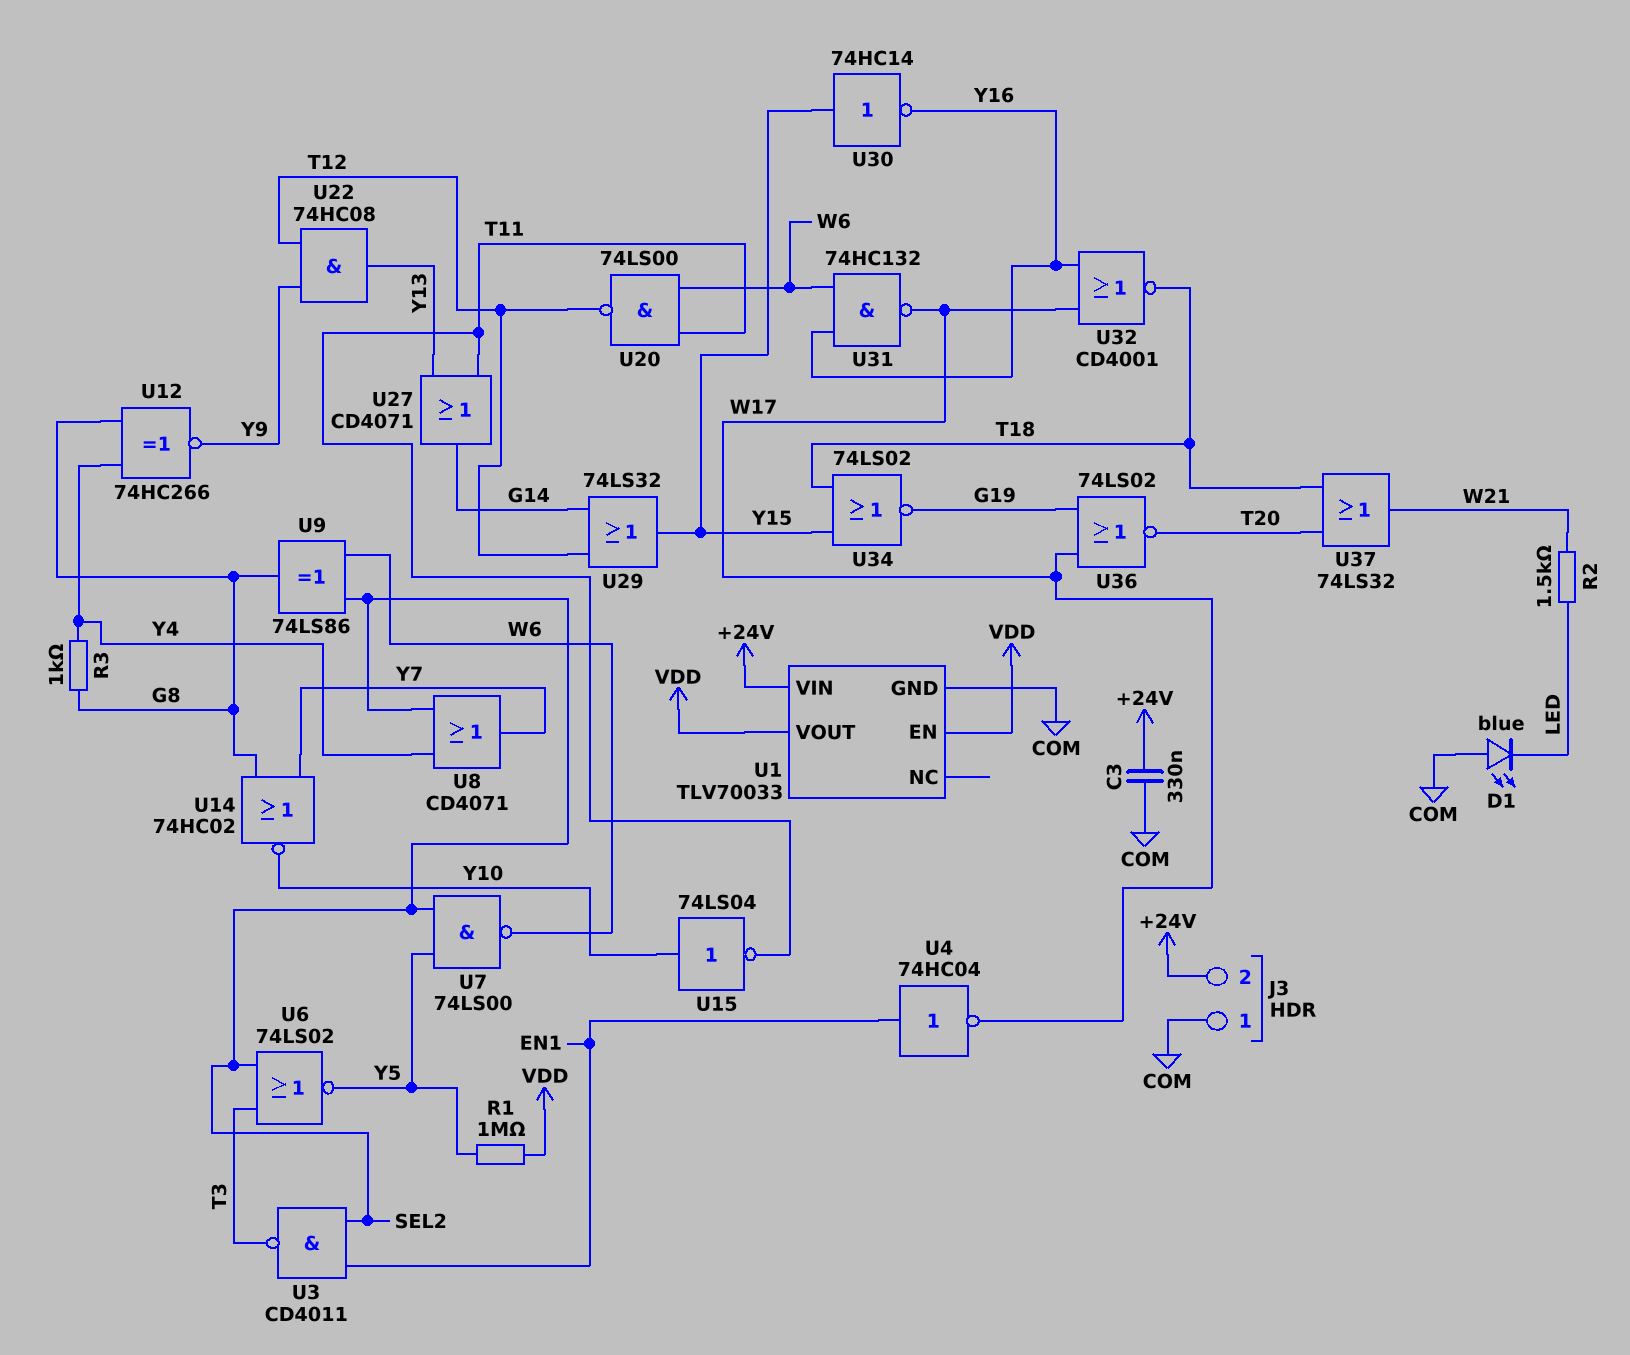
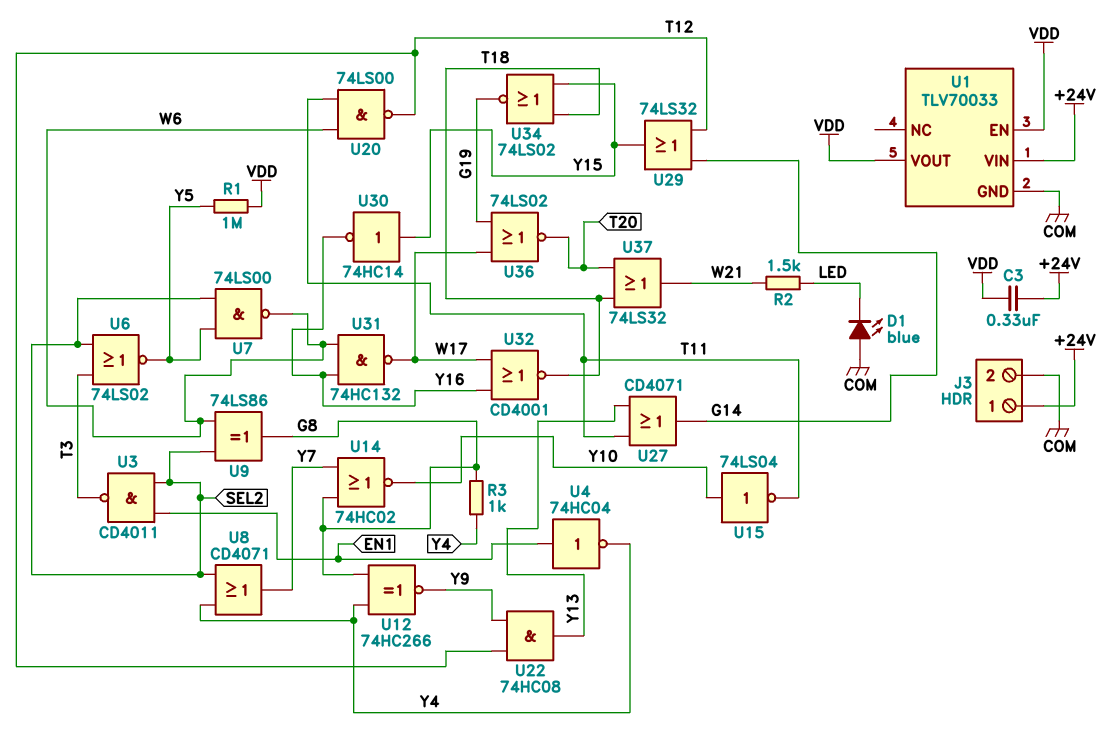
C3: 330nF (+24V, COM) -> 330nF (+24V, VDD)
J3 pin 1: COM -> +24V
J3 pin 2: +24V -> COM
U4: NOT 74HC04 (in EN1, out W17) -> NOT 74HC04 (in EN1, out Y4)

